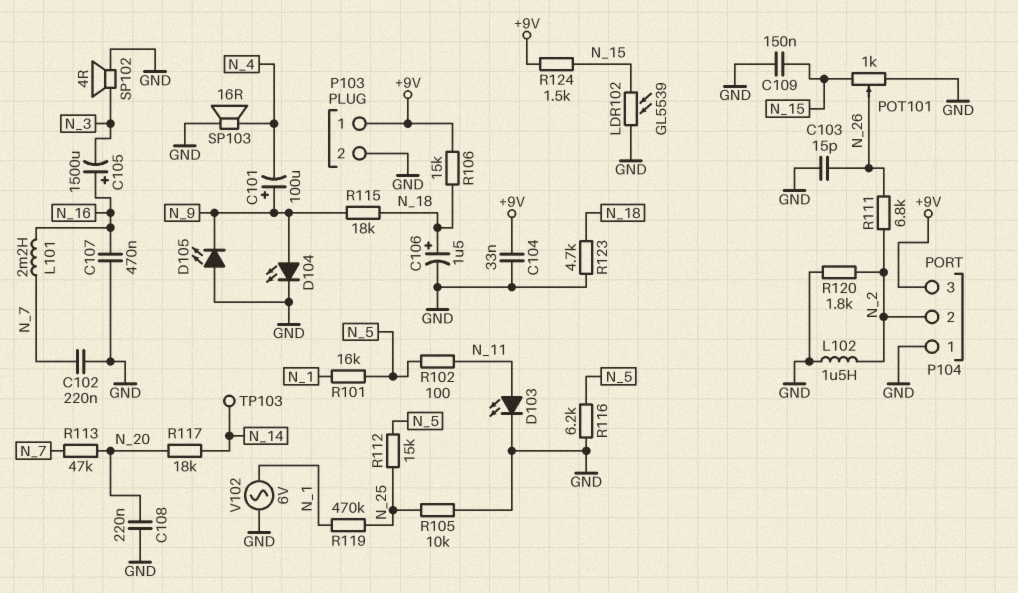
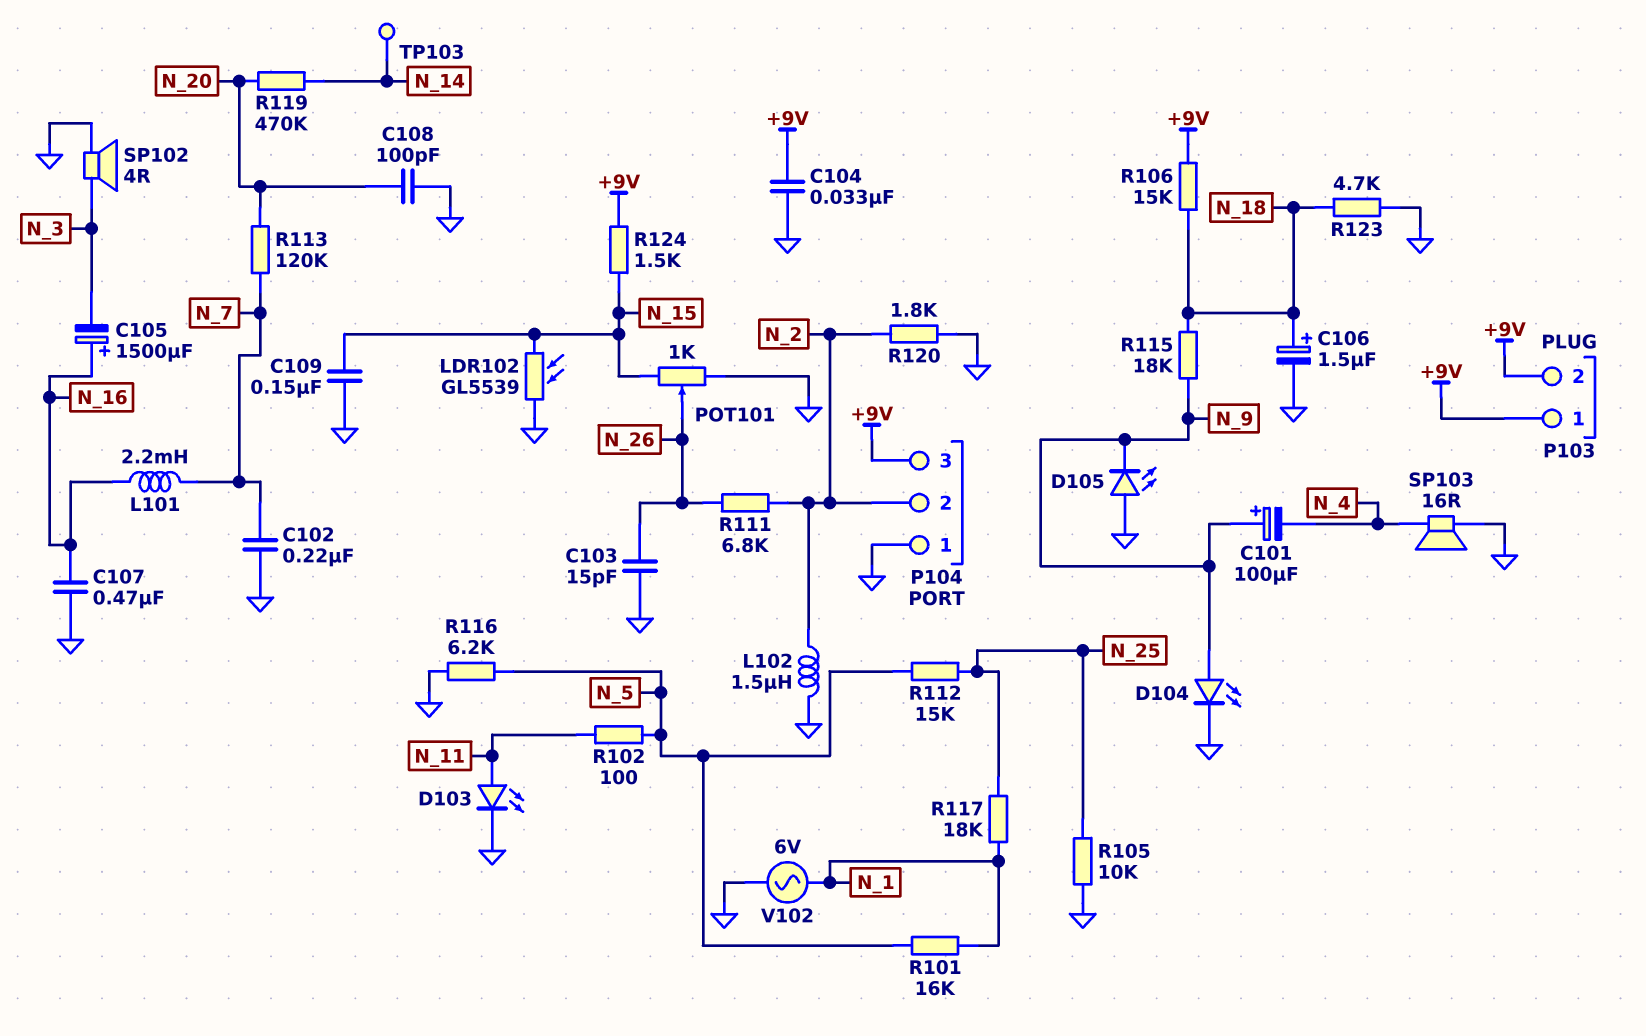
C108: 220nF (GND, N_20) -> 100pF (GND, N_20)
P103 pin 2: GND -> +9V
R113: 47k (N_7, N_20) -> 120k (N_7, N_20)
R117: 18k (N_14, N_20) -> 18k (N_1, N_25)
R119: 470k (N_1, N_25) -> 470k (N_14, N_20)

